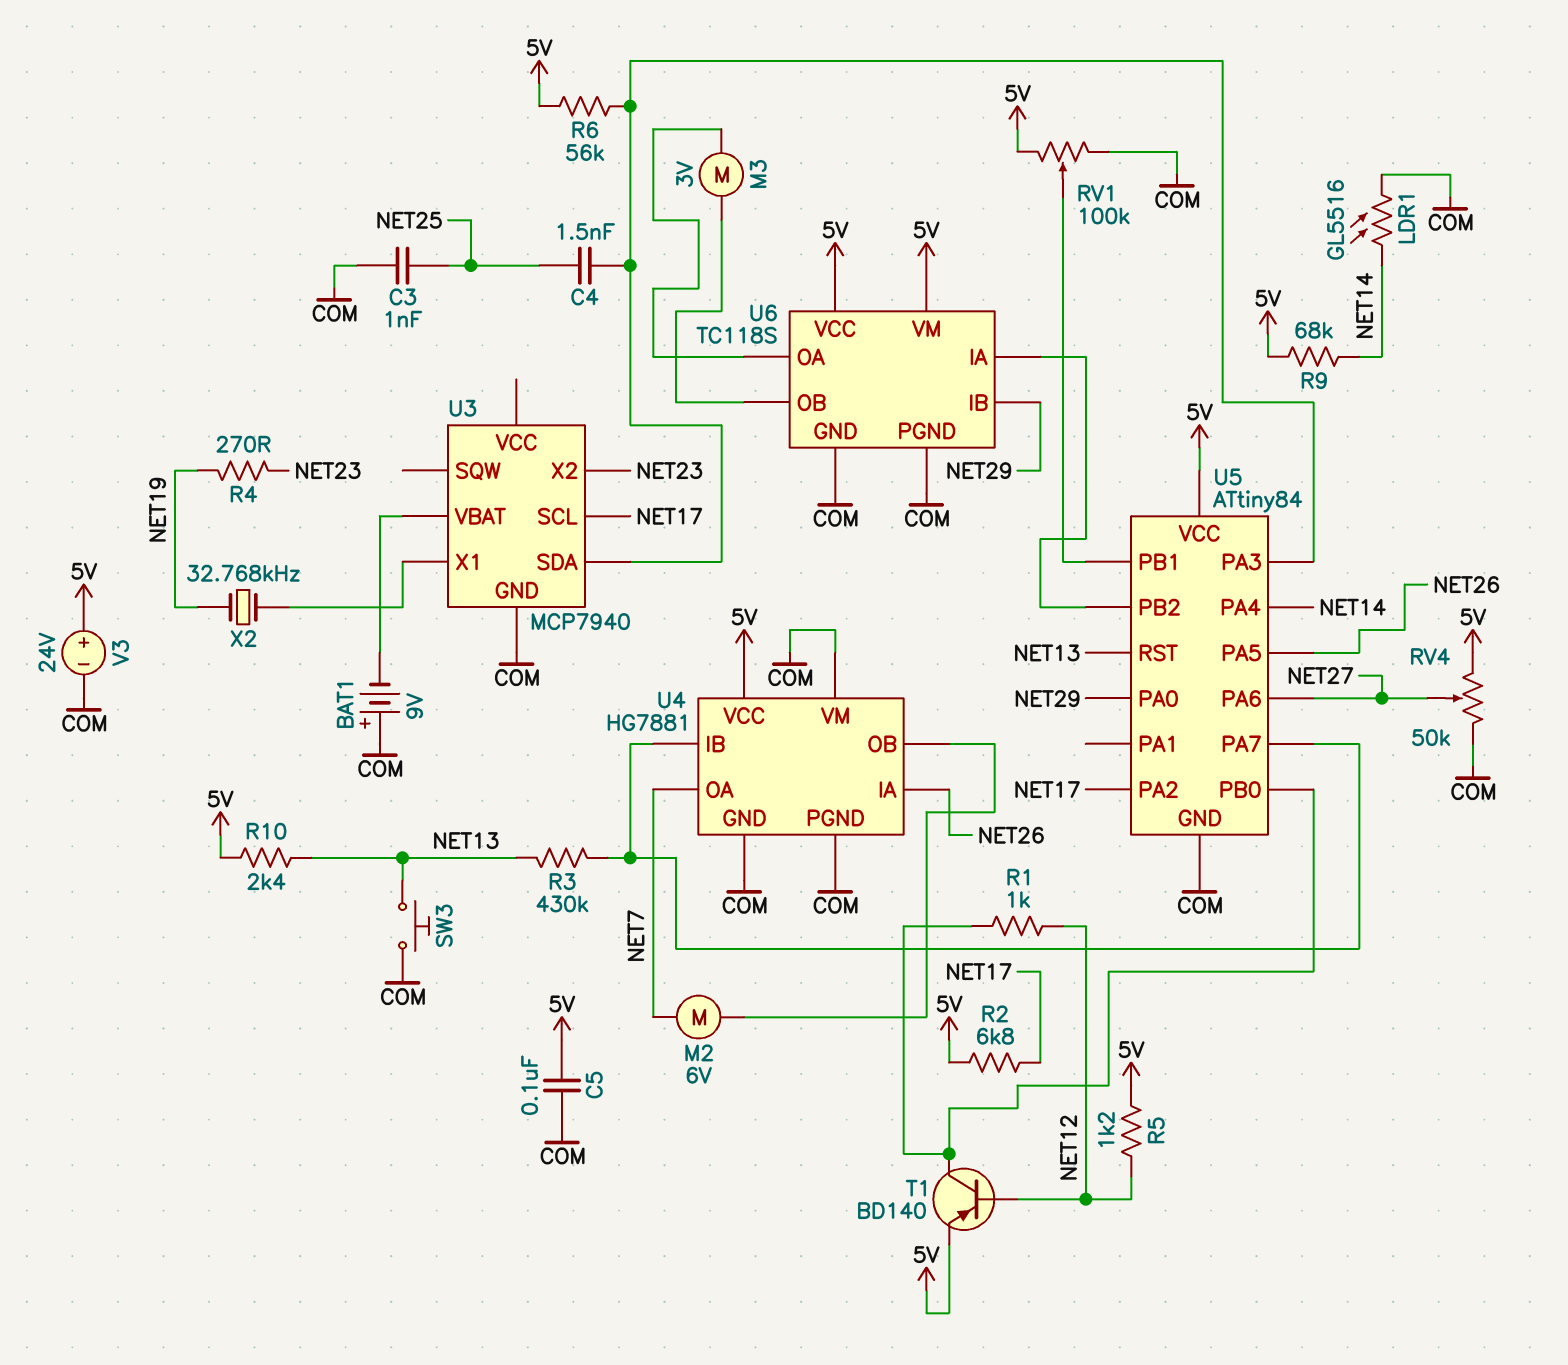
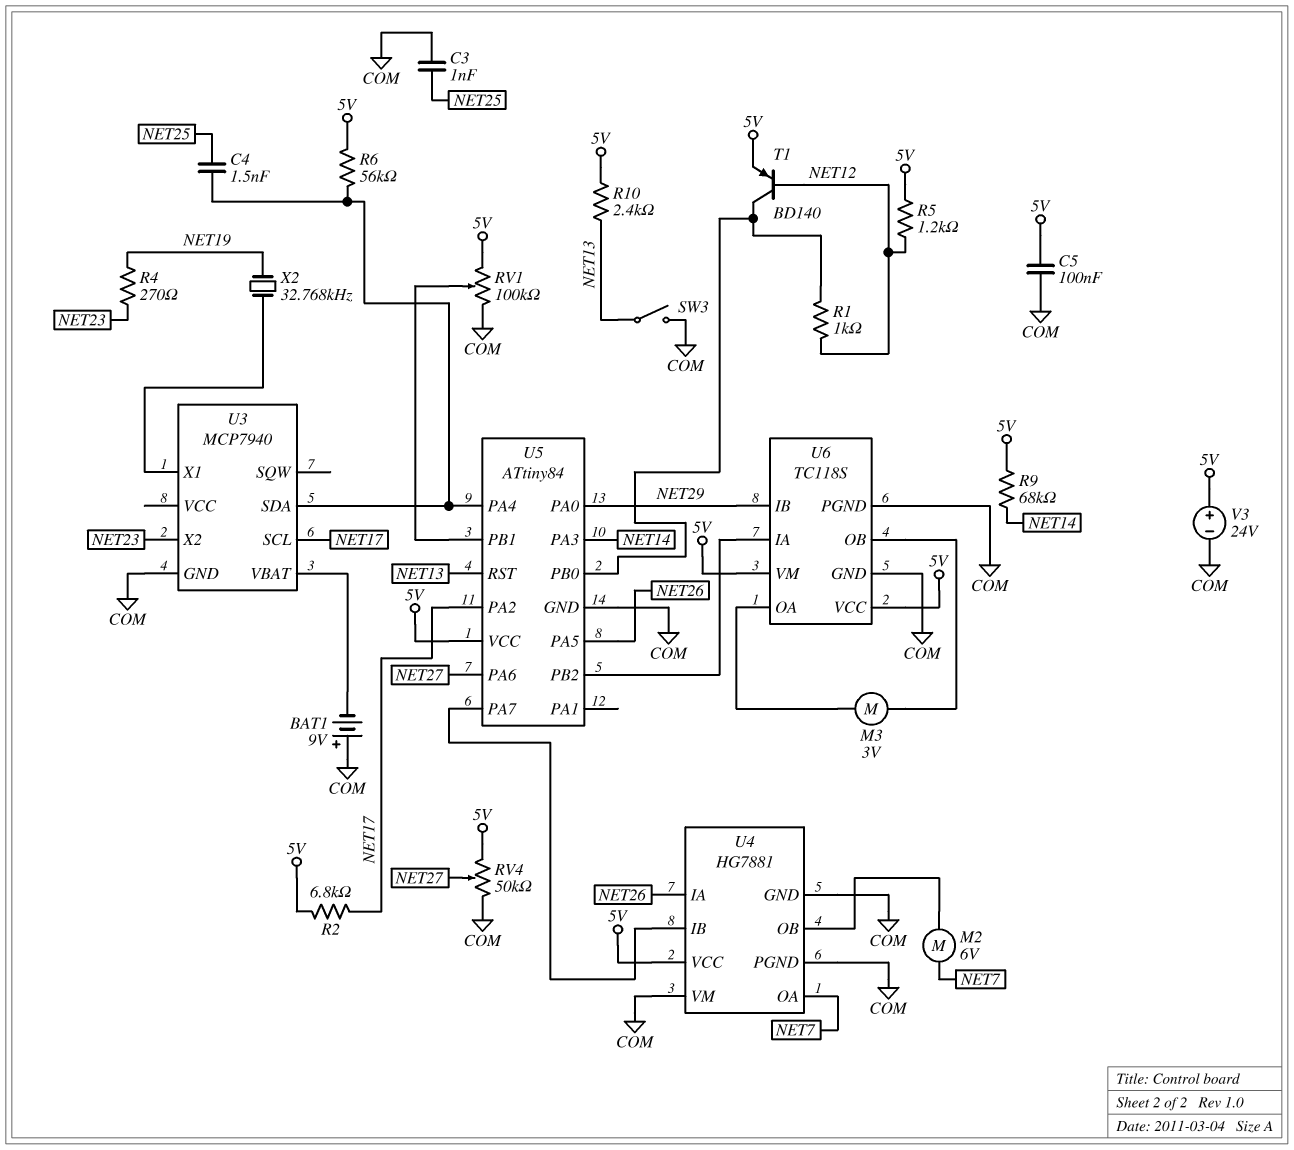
LDR1: GL5516 (COM, NET14) -> none
R3: 430k (NET13, U4/IB) -> none
SW3: button (COM, NET13) -> switch (COM, NET13)
U5 pin PA3: U3/SDA -> NET14
U5 pin PA4: NET14 -> U3/SDA

